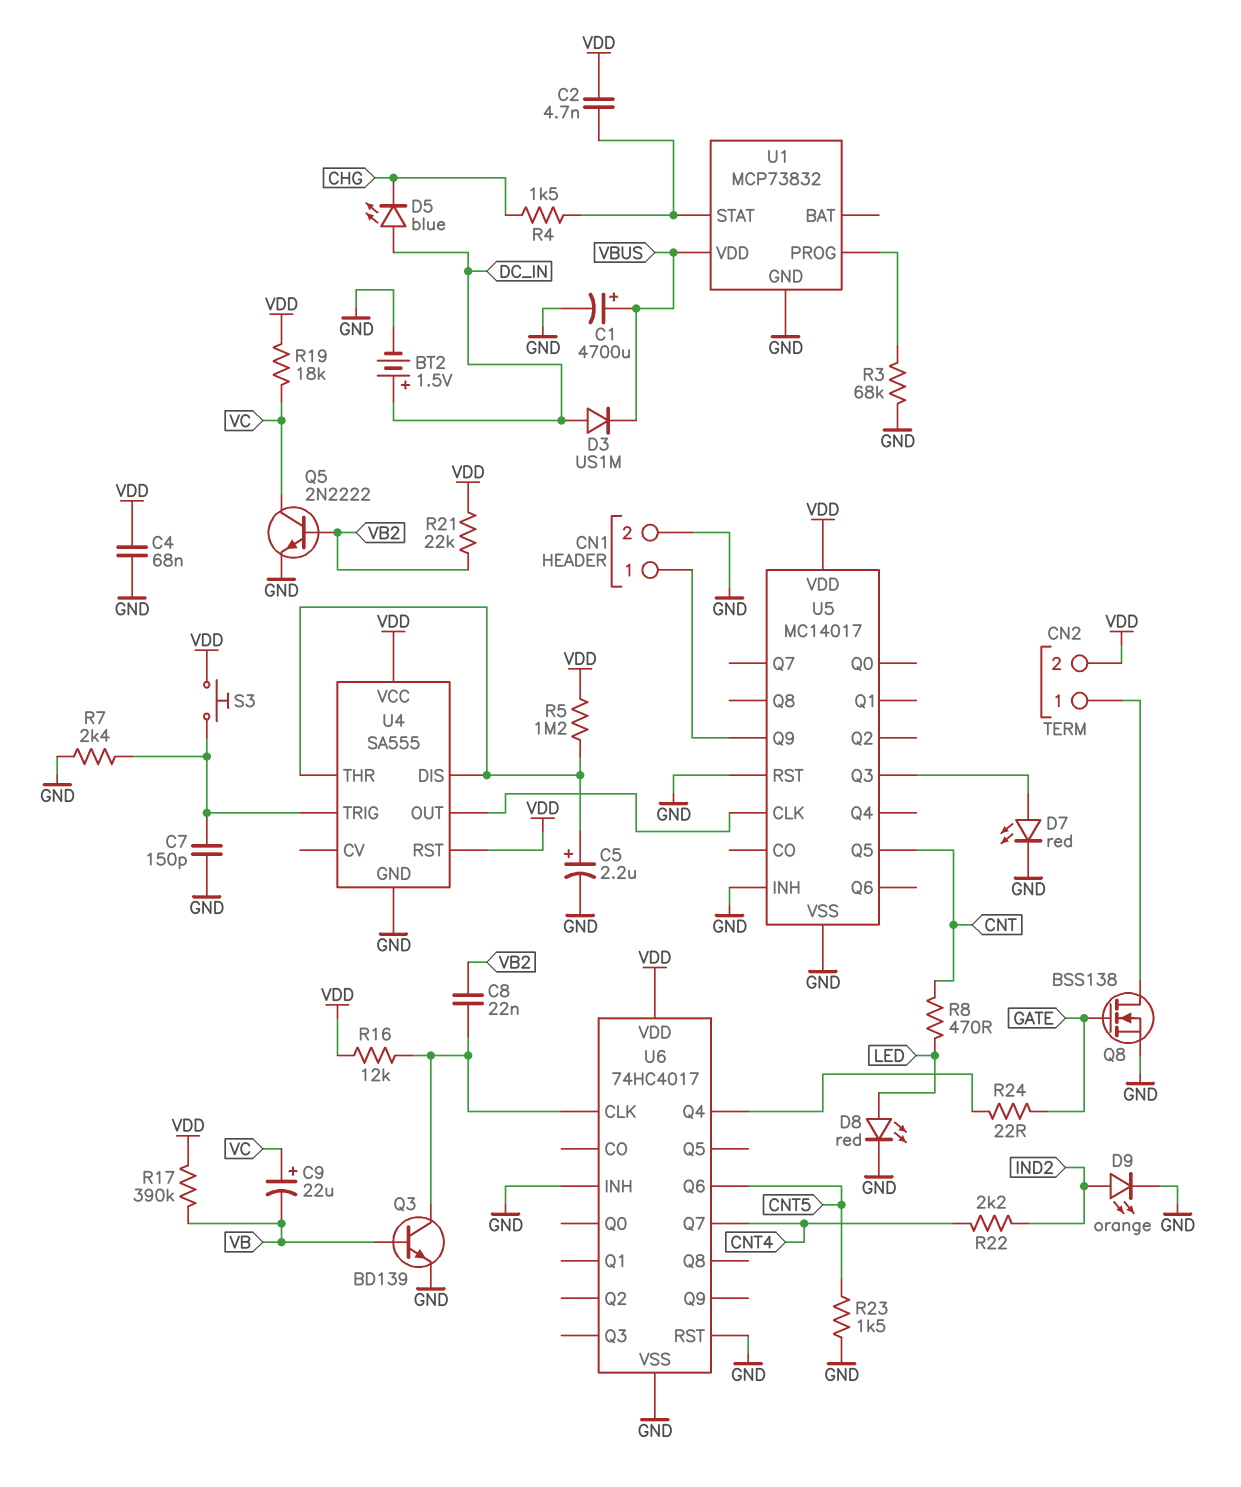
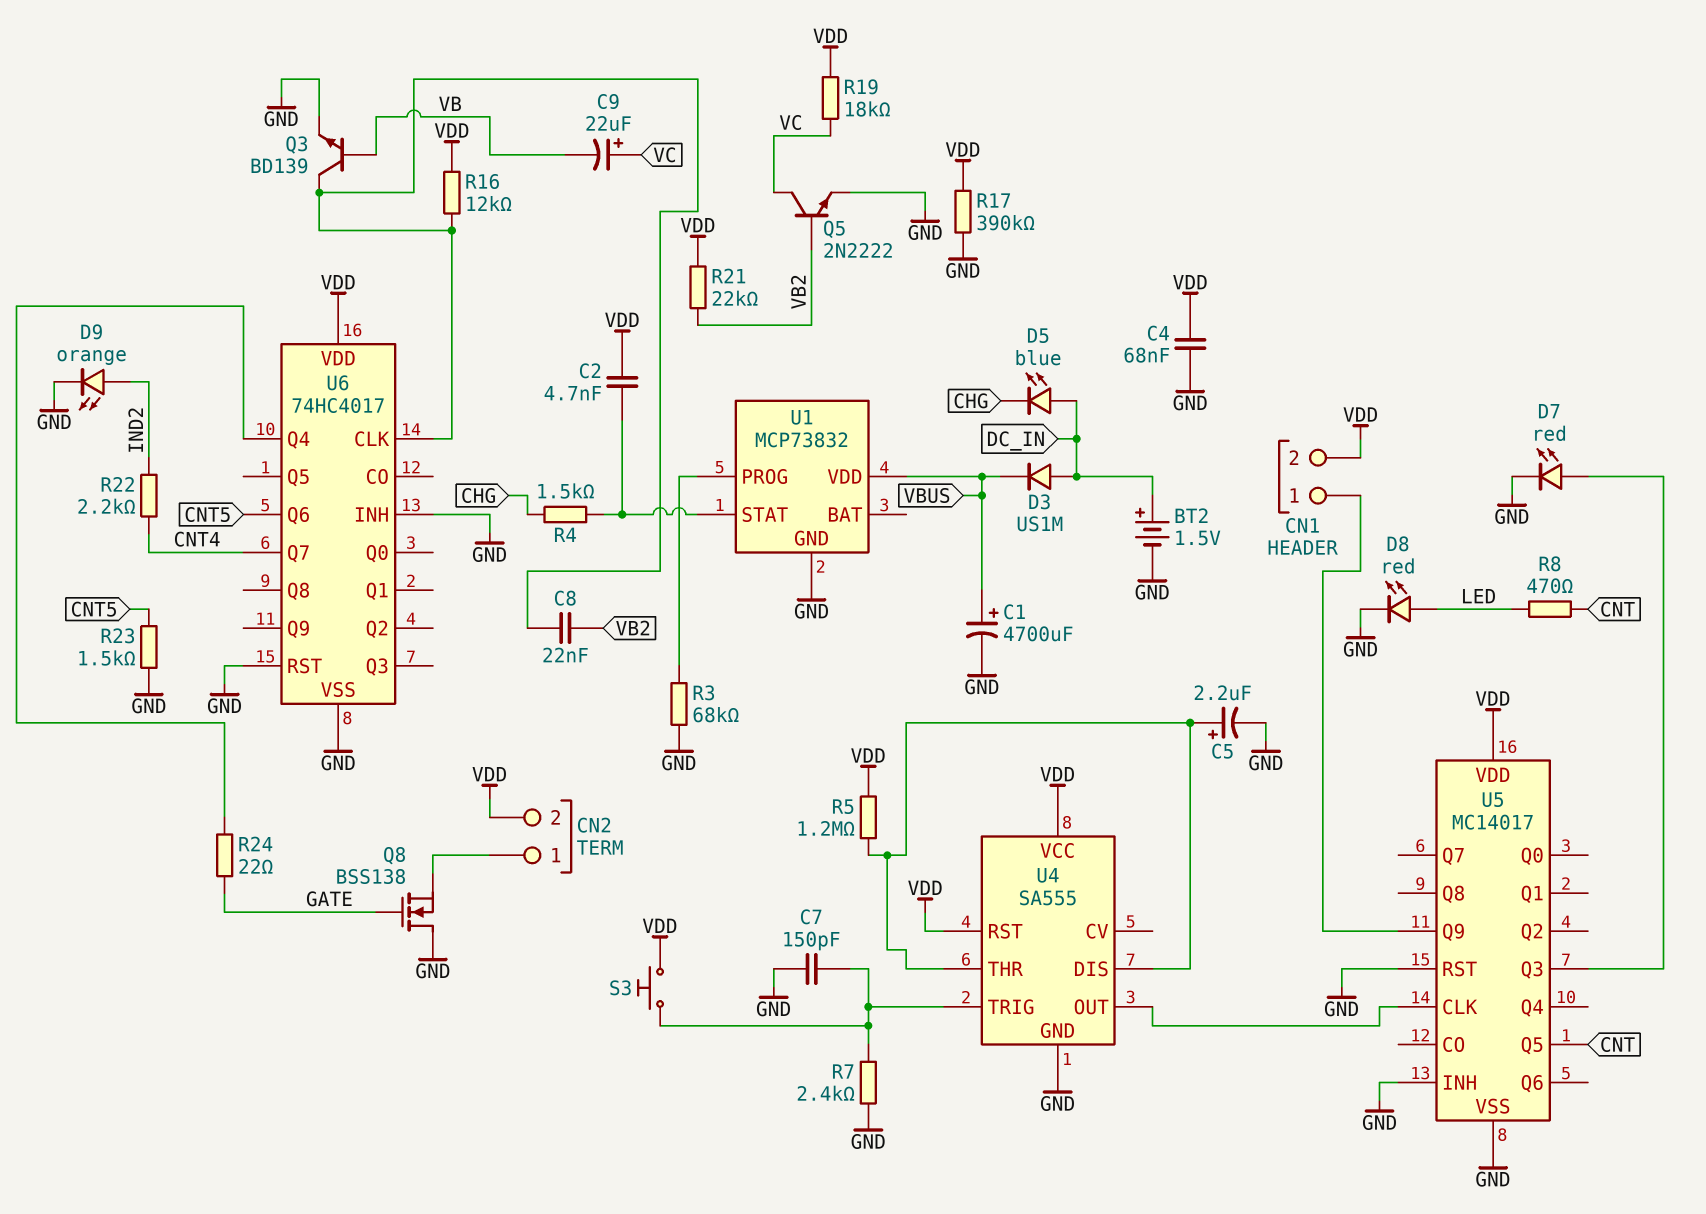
CN1 pin 2: GND -> VDD
Q8: NMOS BSS138 (G GATE, D CN2/1, S GND) -> NMOS BSS138 (G GATE, D GND, S CN2/1)
R17: 390k (VB, VDD) -> 390k (GND, VDD)

